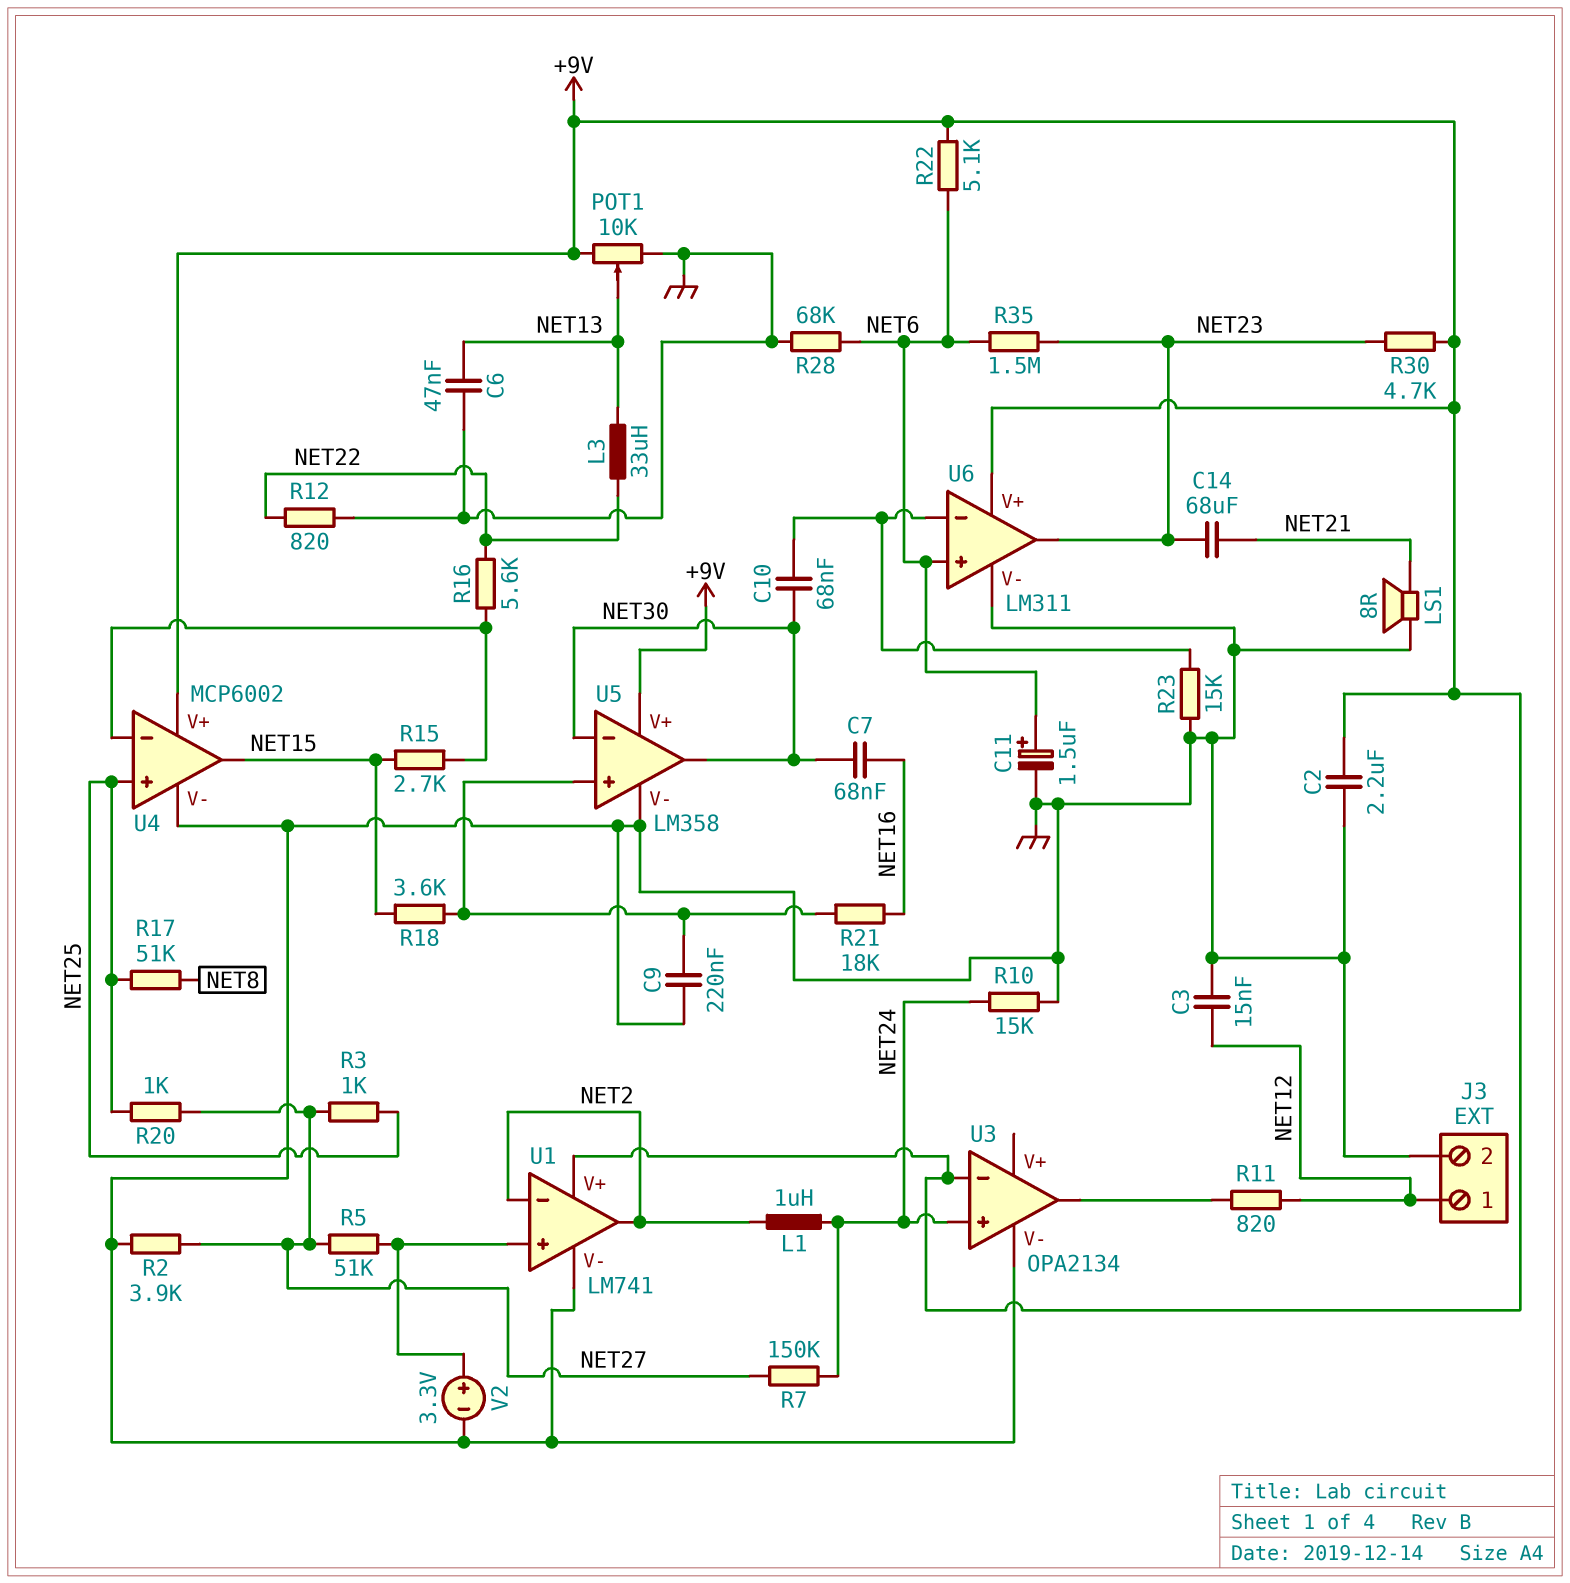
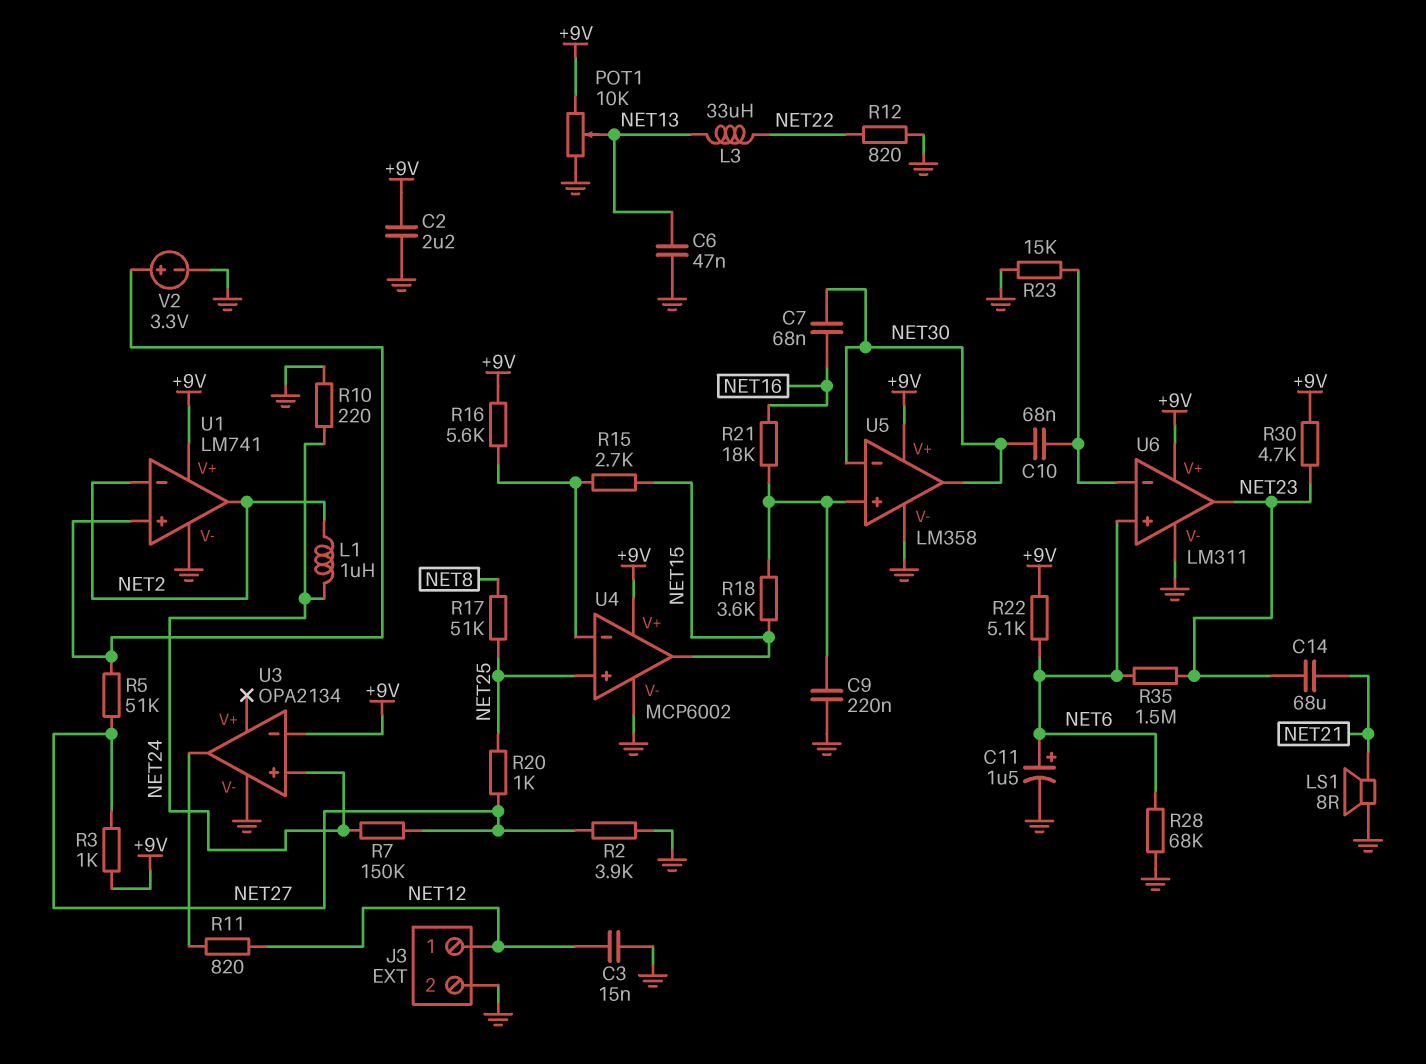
R3: 1k (NET25, NET27) -> 1k (+9V, NET27)
R10: 15k (GND, NET24) -> 220 (GND, NET24)
R16: 5.6k (NET22, U4/in-) -> 5.6k (+9V, U4/in-)

